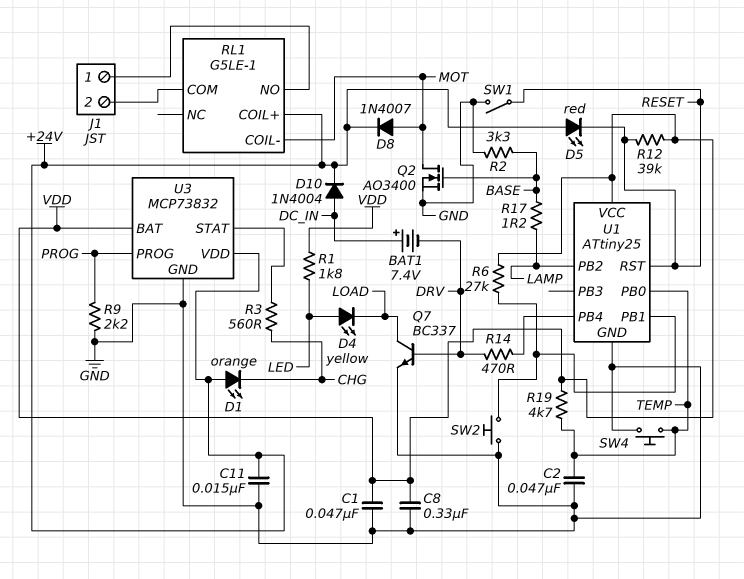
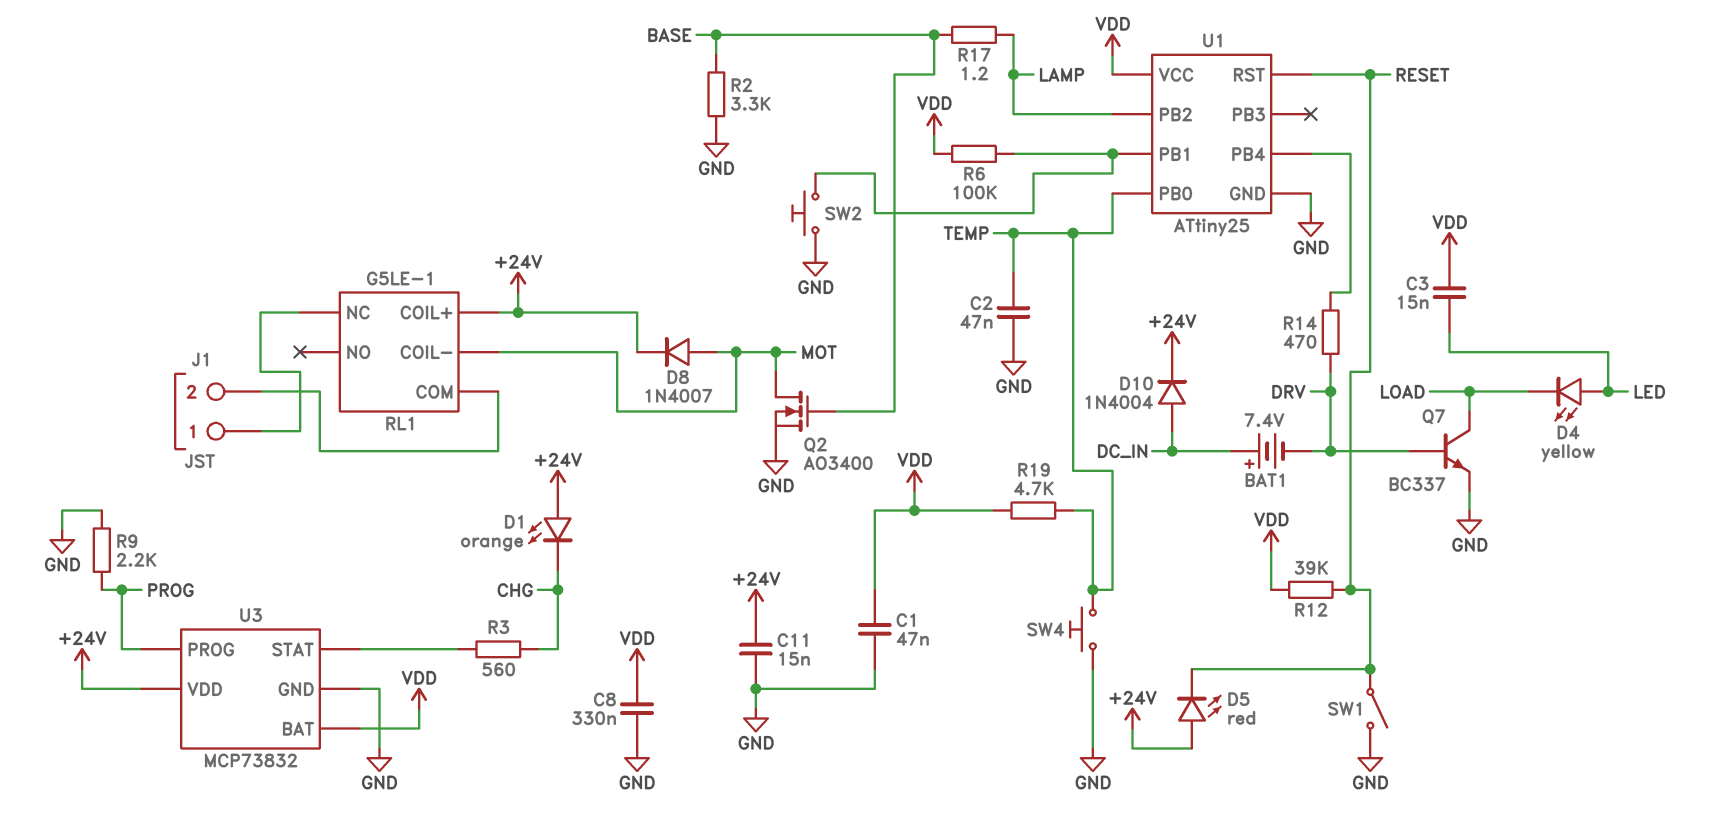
C3: none -> 15nF (LED, VDD)
R1: 1.8k (LED, VDD) -> none
R6: 27k (U1/PB1, VDD) -> 100k (U1/PB1, VDD)
RL1 pin NC: none -> J1/1
RL1 pin NO: J1/1 -> none

